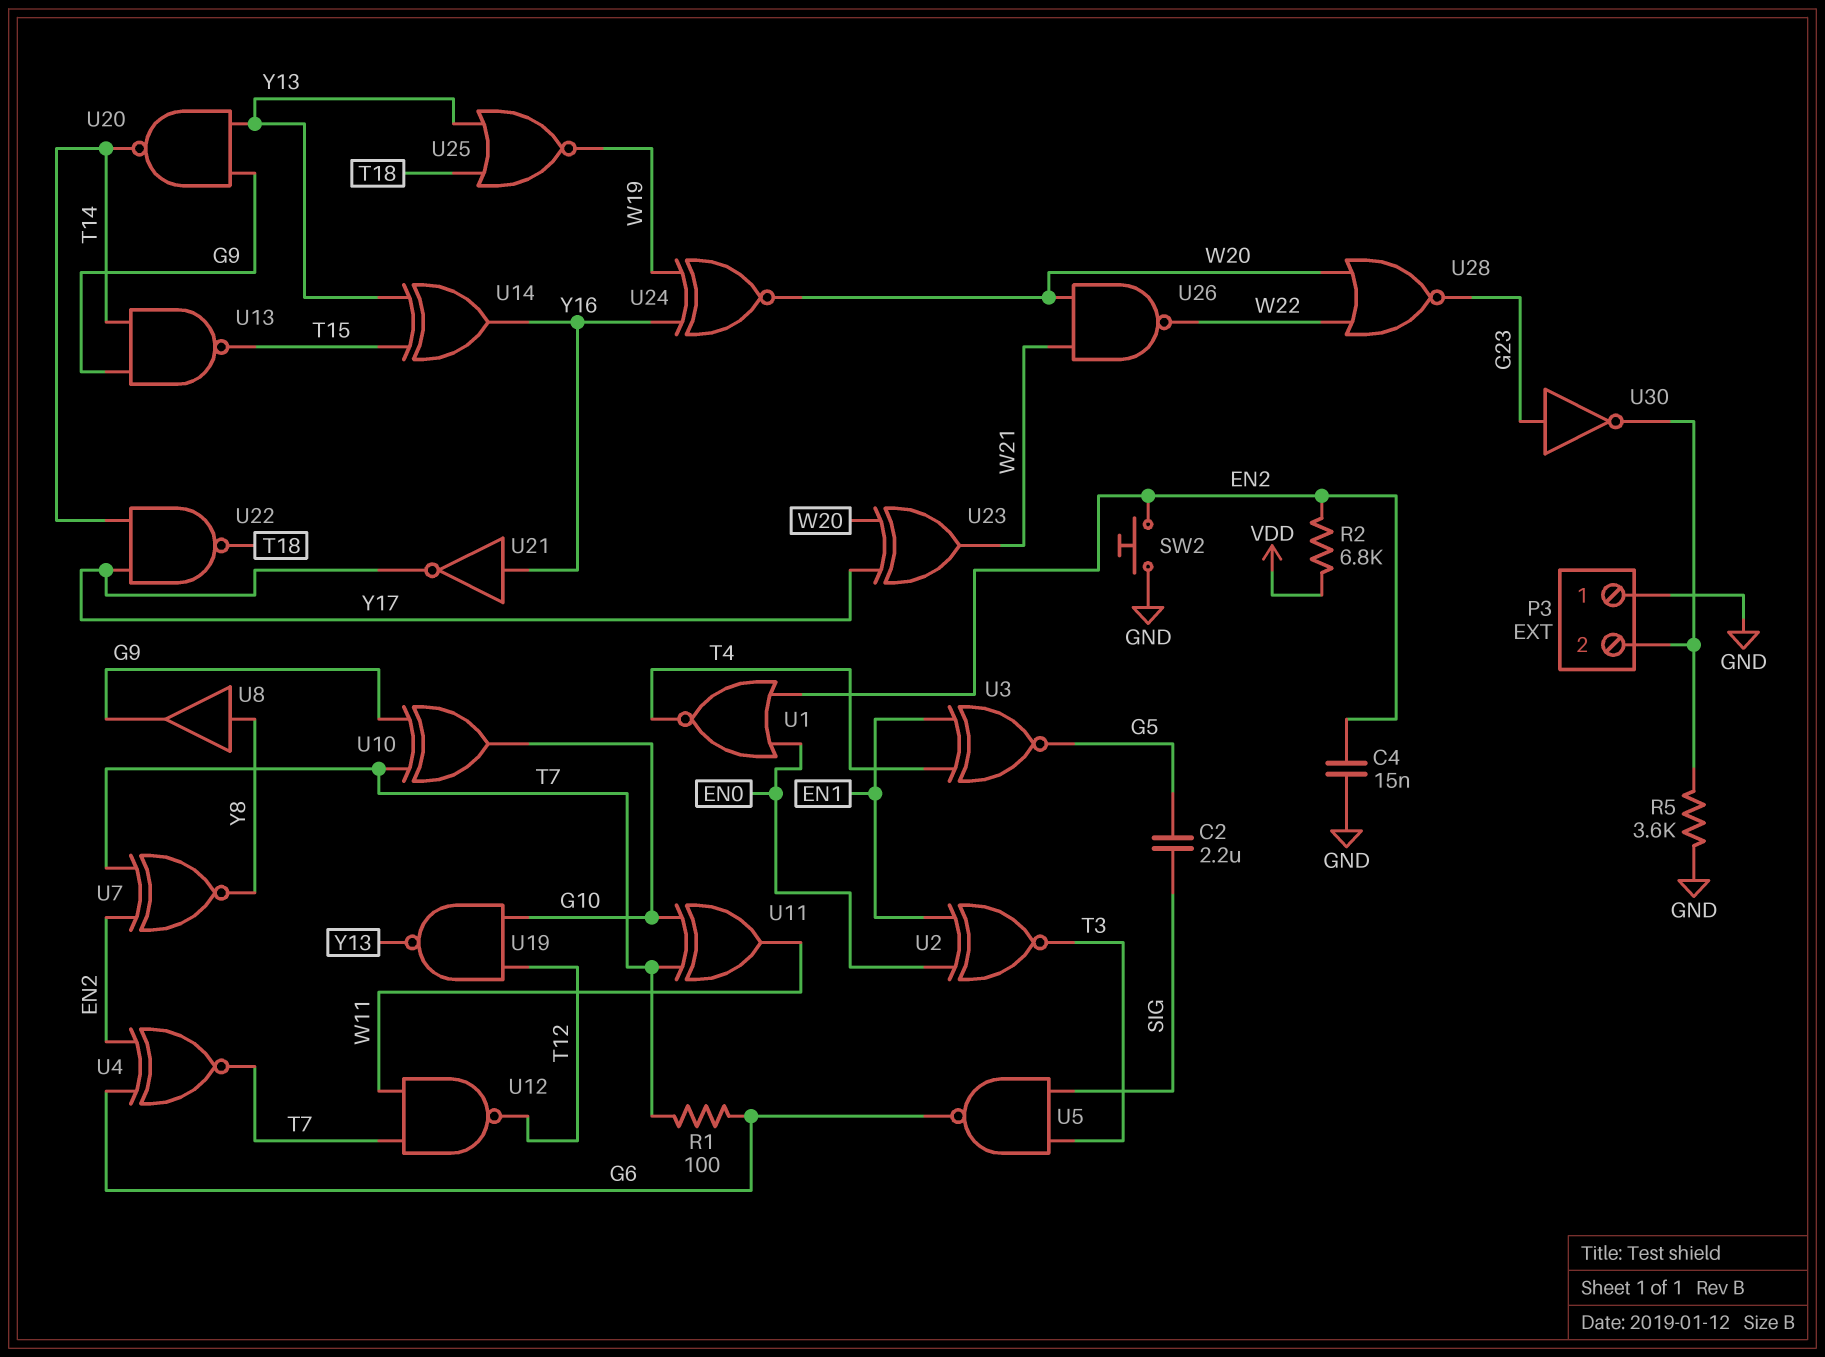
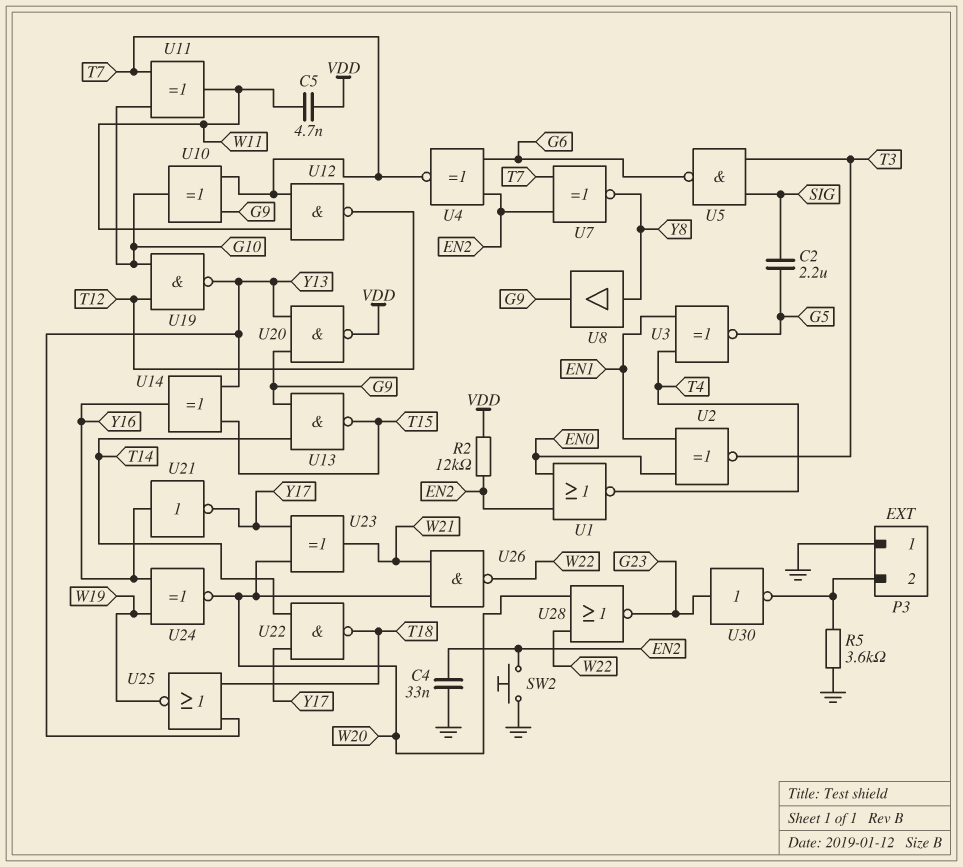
C4: 15nF (EN2, GND) -> 33nF (EN2, GND)
C5: none -> 4.7nF (VDD, W11)
R1: 100 (G6, T7) -> none
R2: 6.8k (EN2, VDD) -> 12k (EN2, VDD)
U20: NAND (in G9, in Y13, out T14) -> NAND (in G9, in Y13, out VDD)

